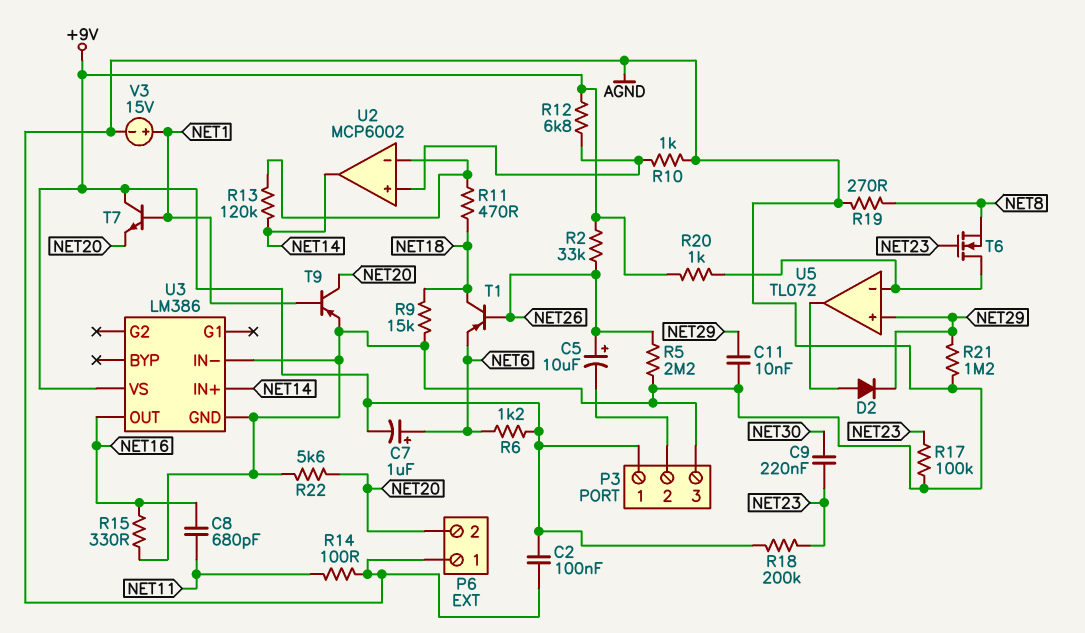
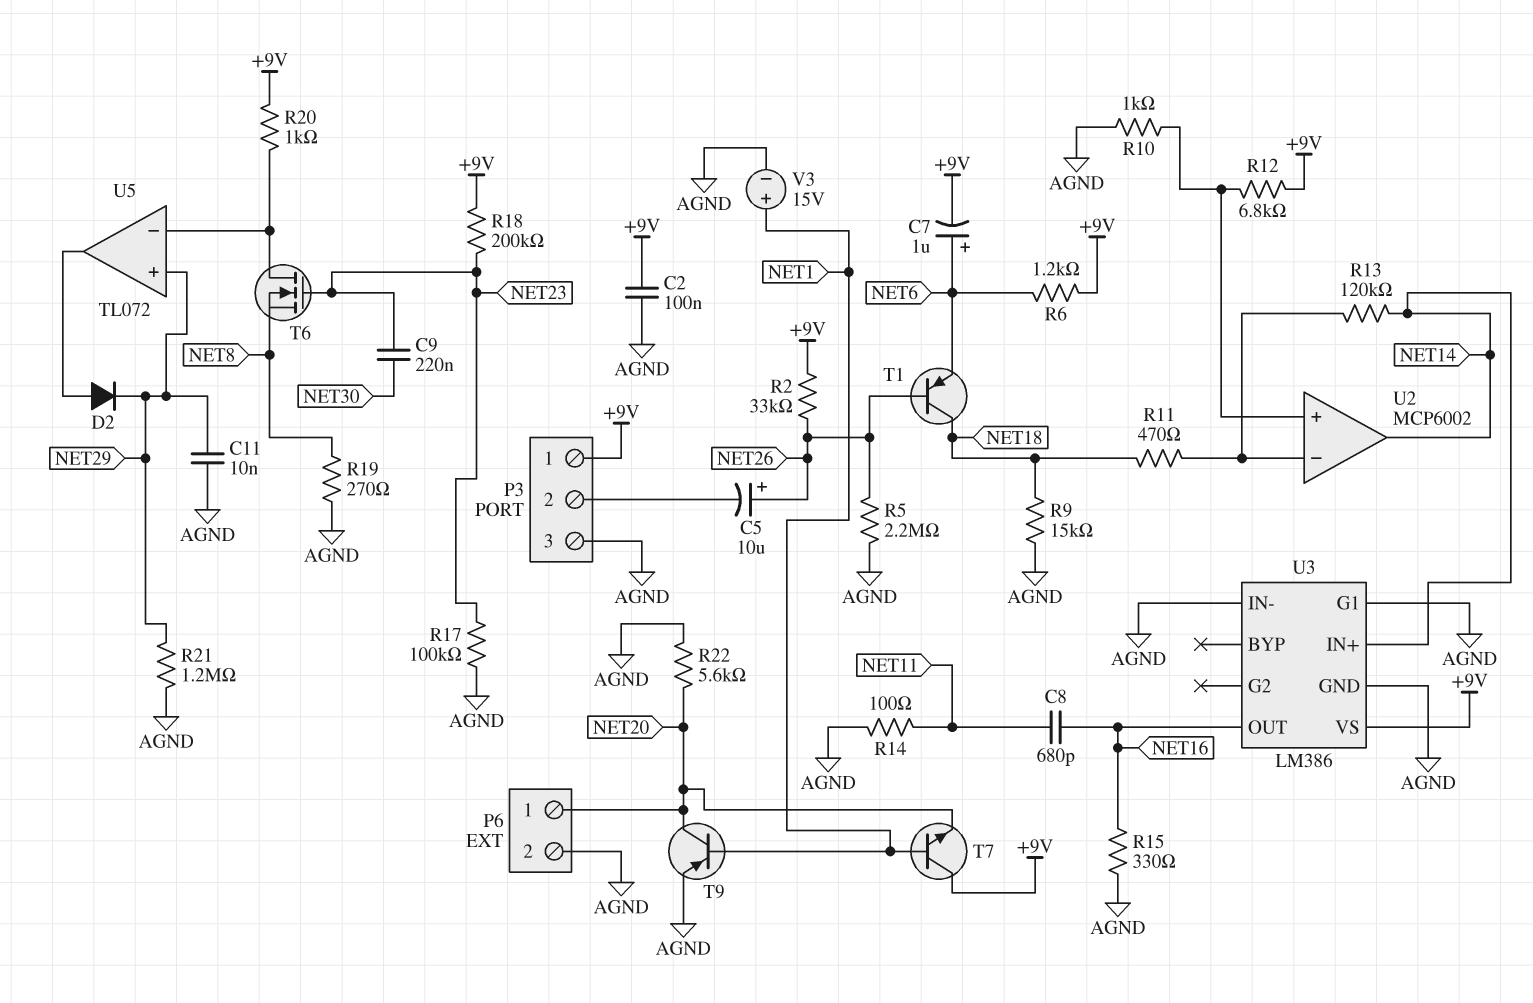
P6 pin 1: AGND -> NET20
P6 pin 2: NET20 -> AGND
U3 pin G1: none -> AGND

